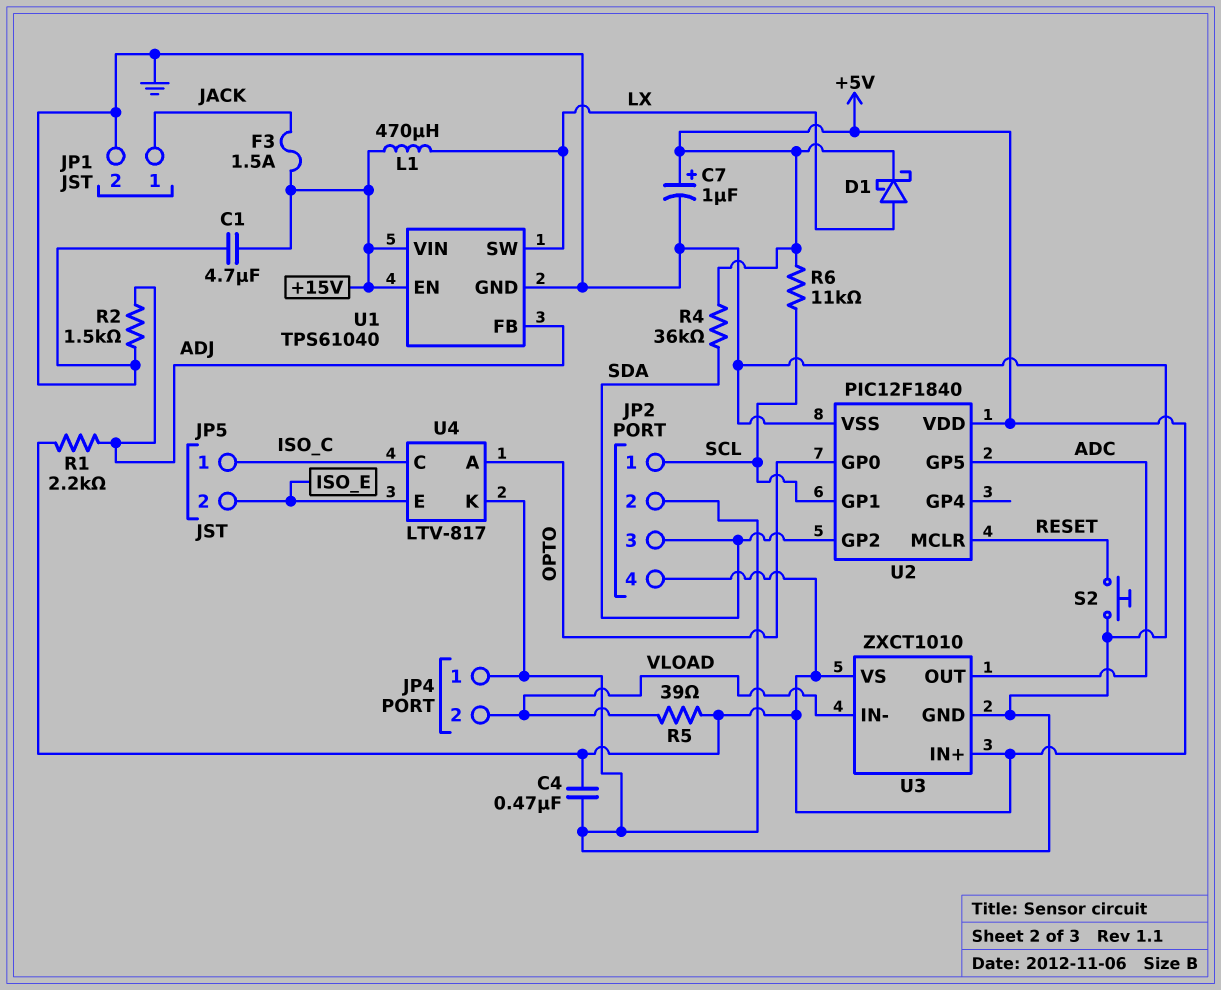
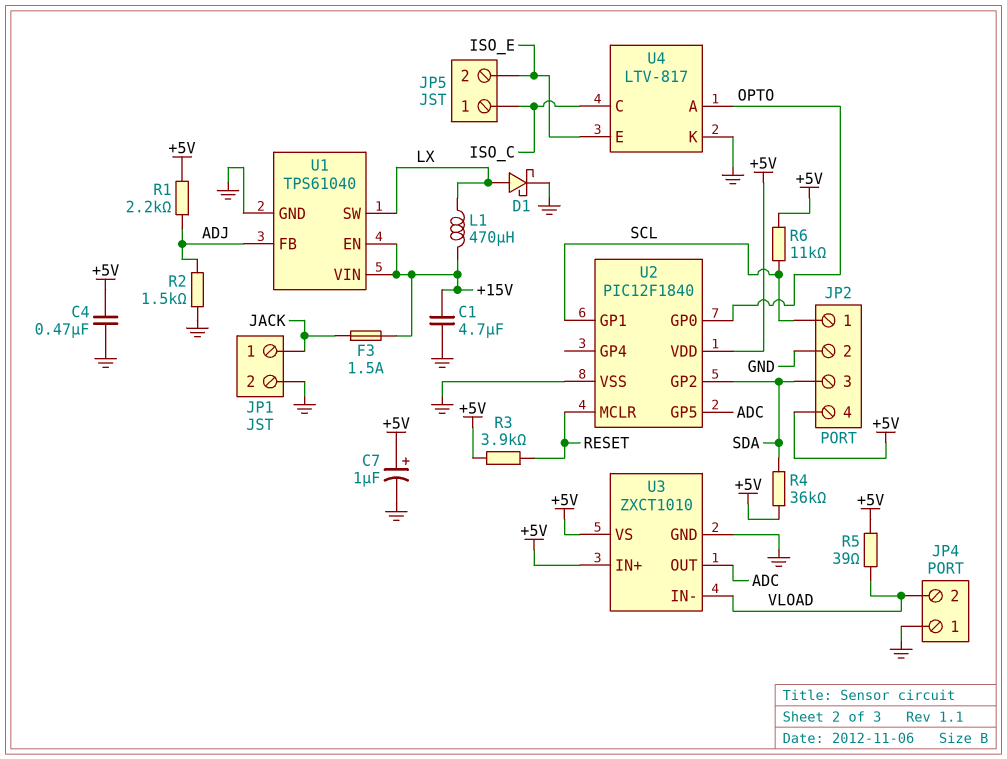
D1: schottky (A LX, K +5V) -> schottky (A LX, K GND)
R3: none -> 3.9k (+5V, RESET)
S2: button (GND, RESET) -> none

